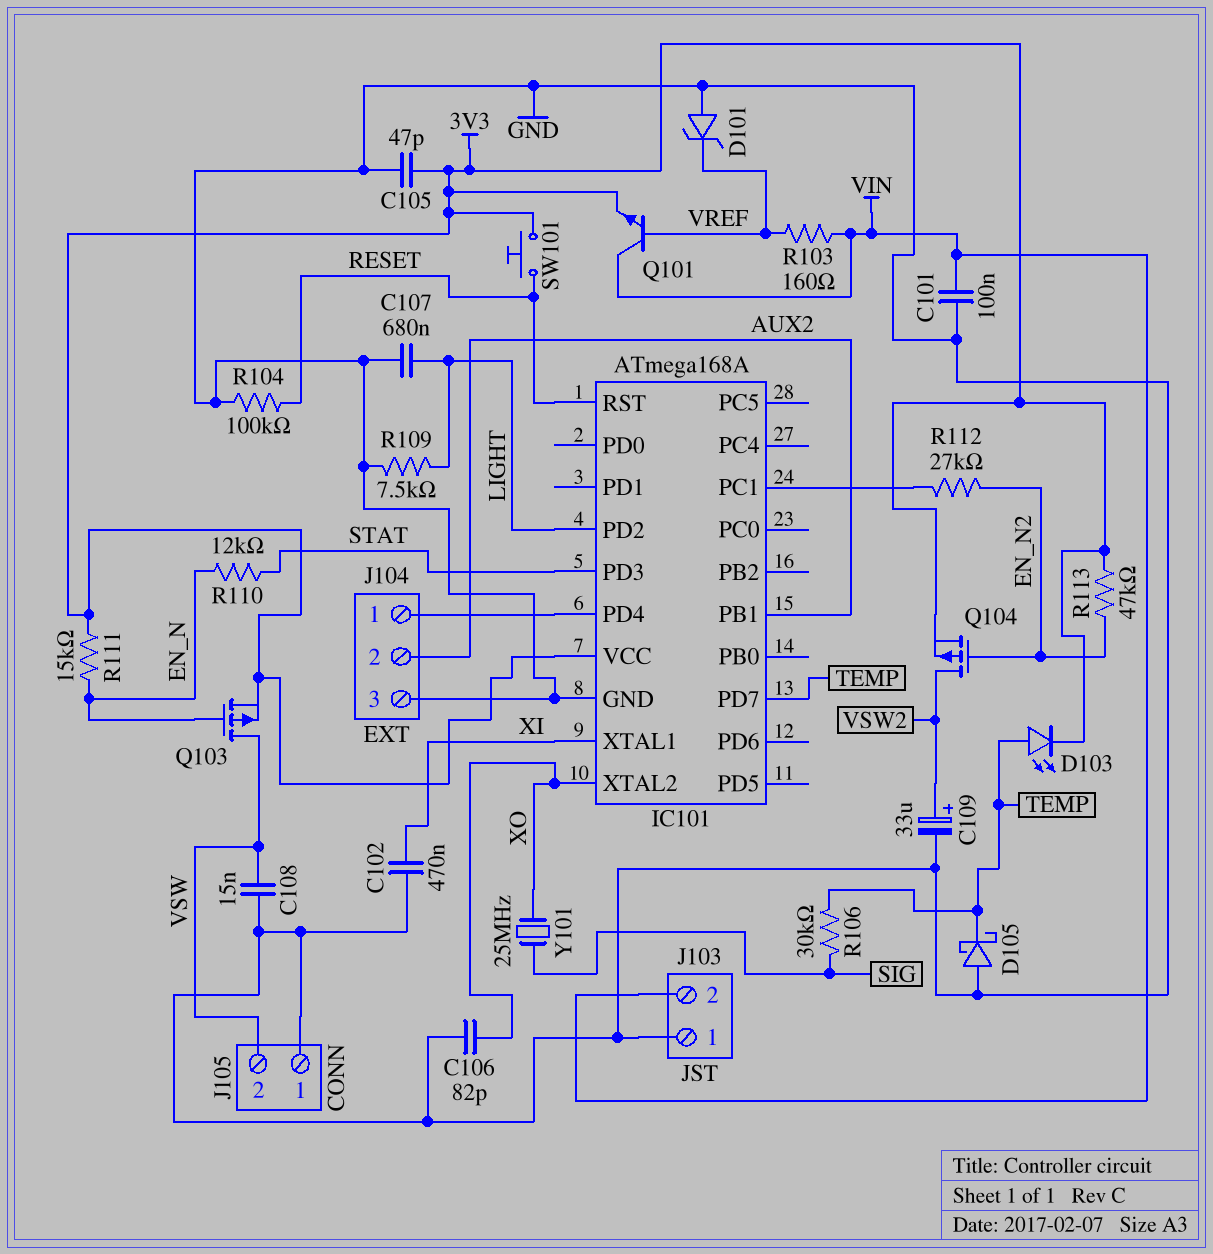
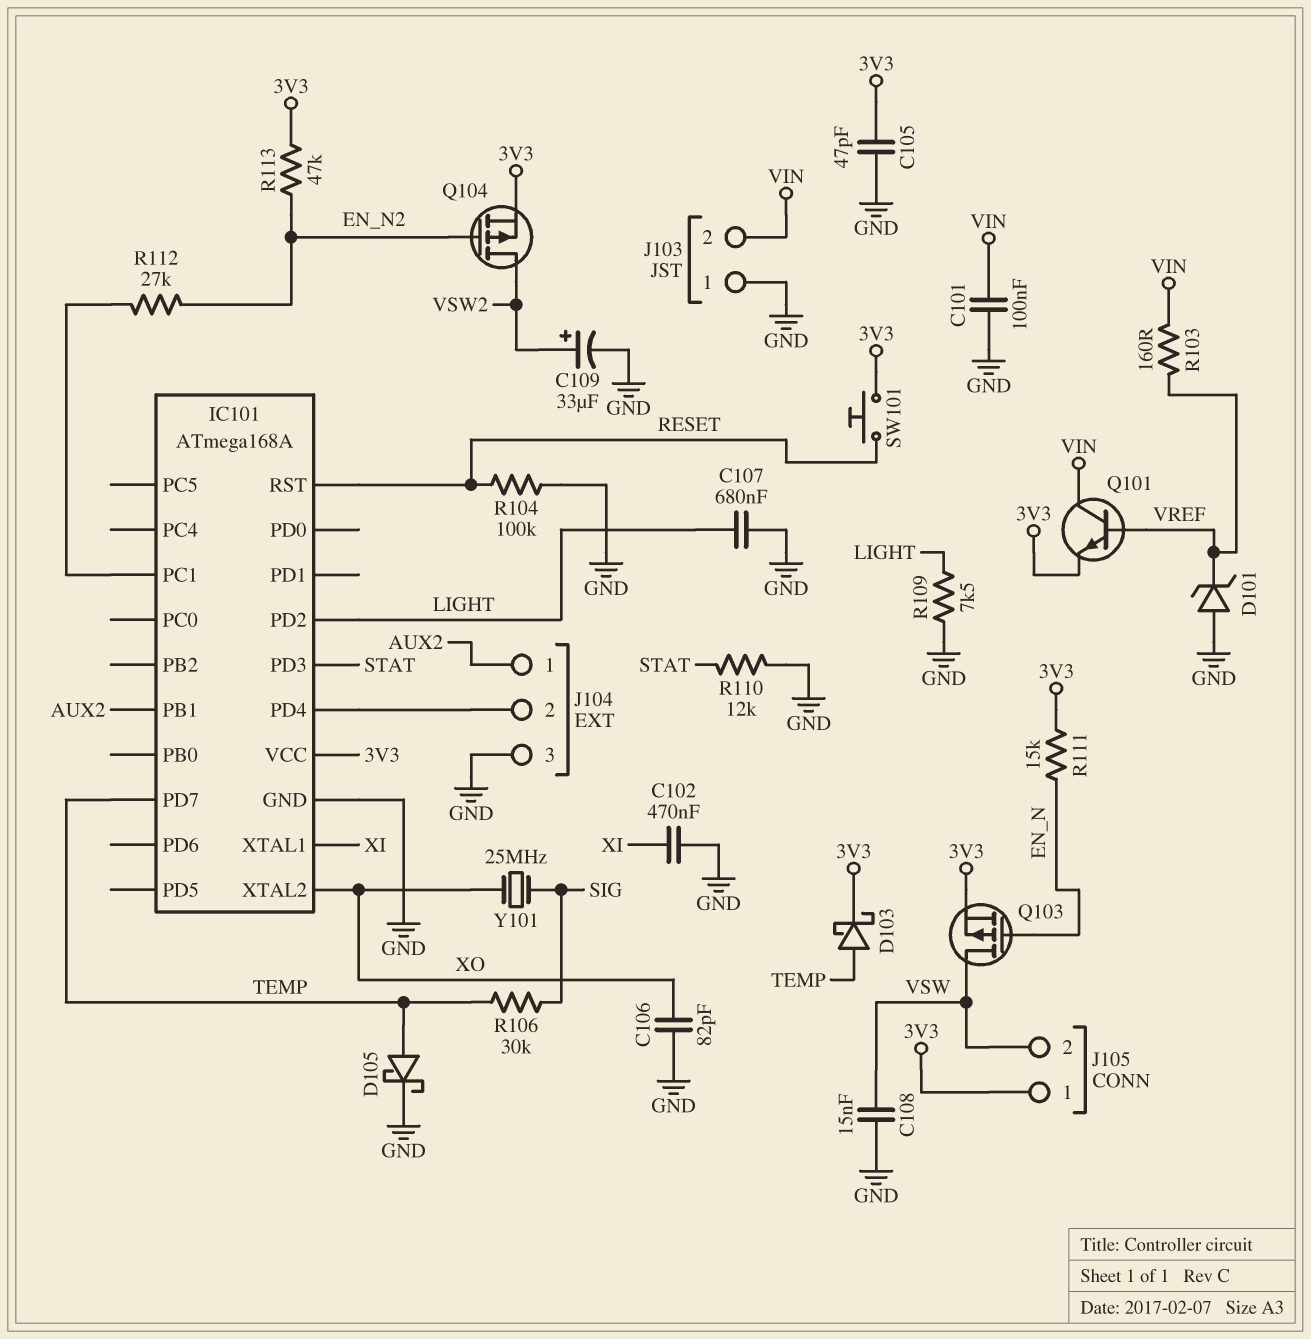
D103: LED (A TEMP, K 3V3) -> schottky (A TEMP, K 3V3)
D105: schottky (A GND, K TEMP) -> schottky (A TEMP, K GND)
J104 pin 1: IC101/PD4 -> AUX2
J104 pin 2: AUX2 -> IC101/PD4
J105 pin 1: GND -> 3V3
R110: 12k (EN_N, STAT) -> 12k (GND, STAT)

